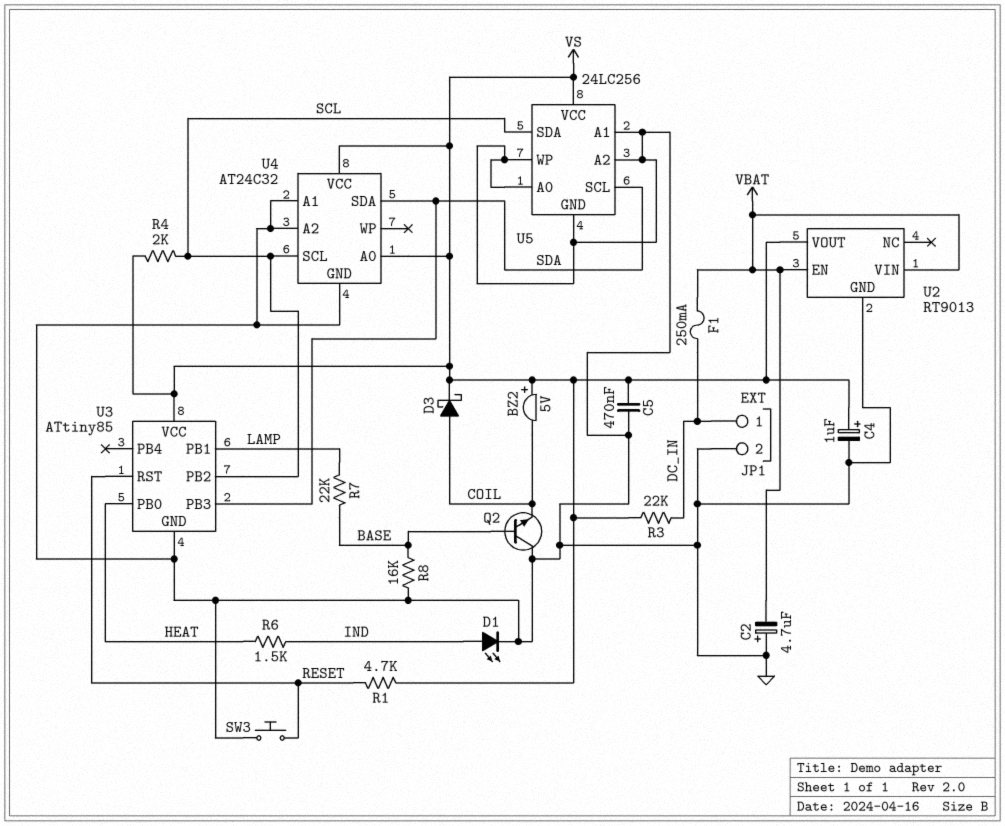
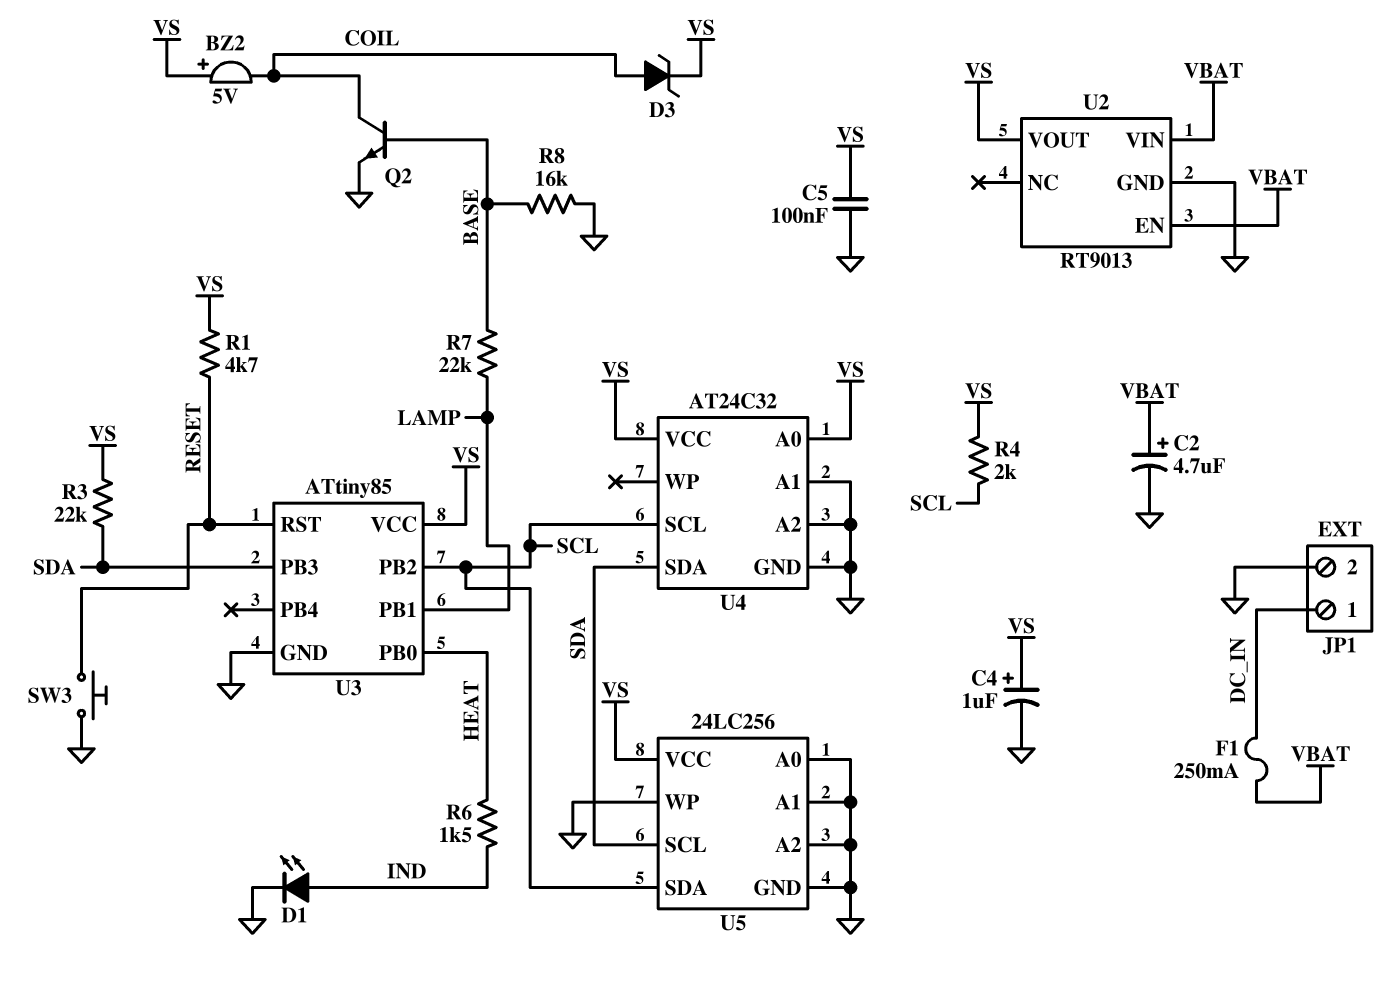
C2: 4.7uF (plus GND, minus VBAT) -> 4.7uF (plus VBAT, minus GND)
C5: 470nF (GND, VS) -> 100nF (GND, VS)
D3: schottky (A COIL, K VS) -> zener (A COIL, K VS)
Q2: NPN (B BASE, C GND, E COIL) -> NPN (B BASE, C COIL, E GND)
R3: 22k (DC_IN, VS) -> 22k (SDA, VS)

